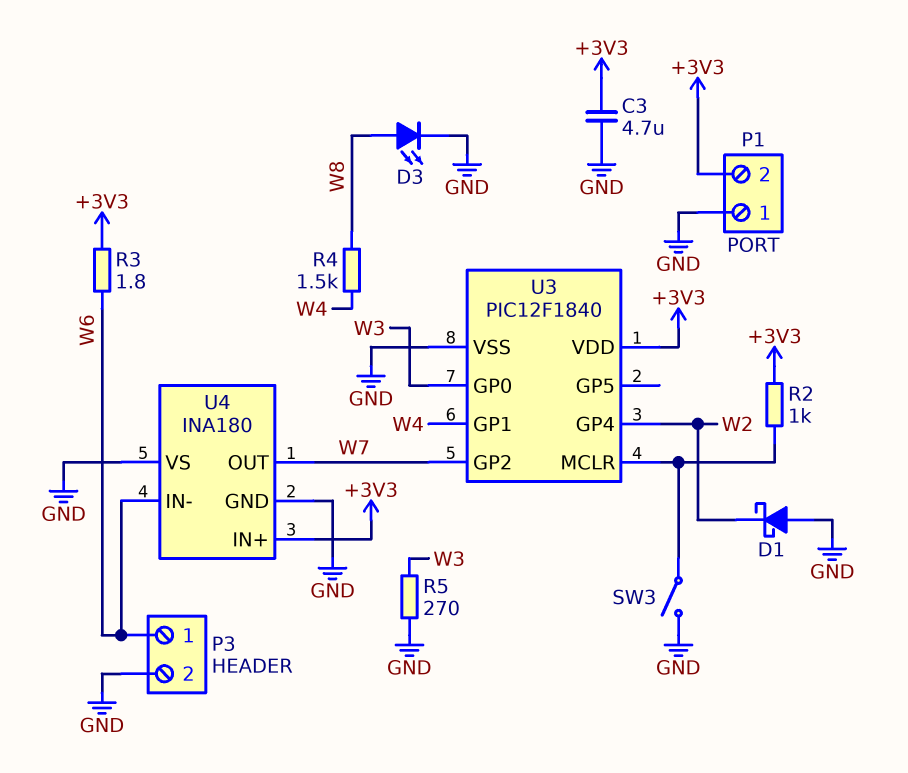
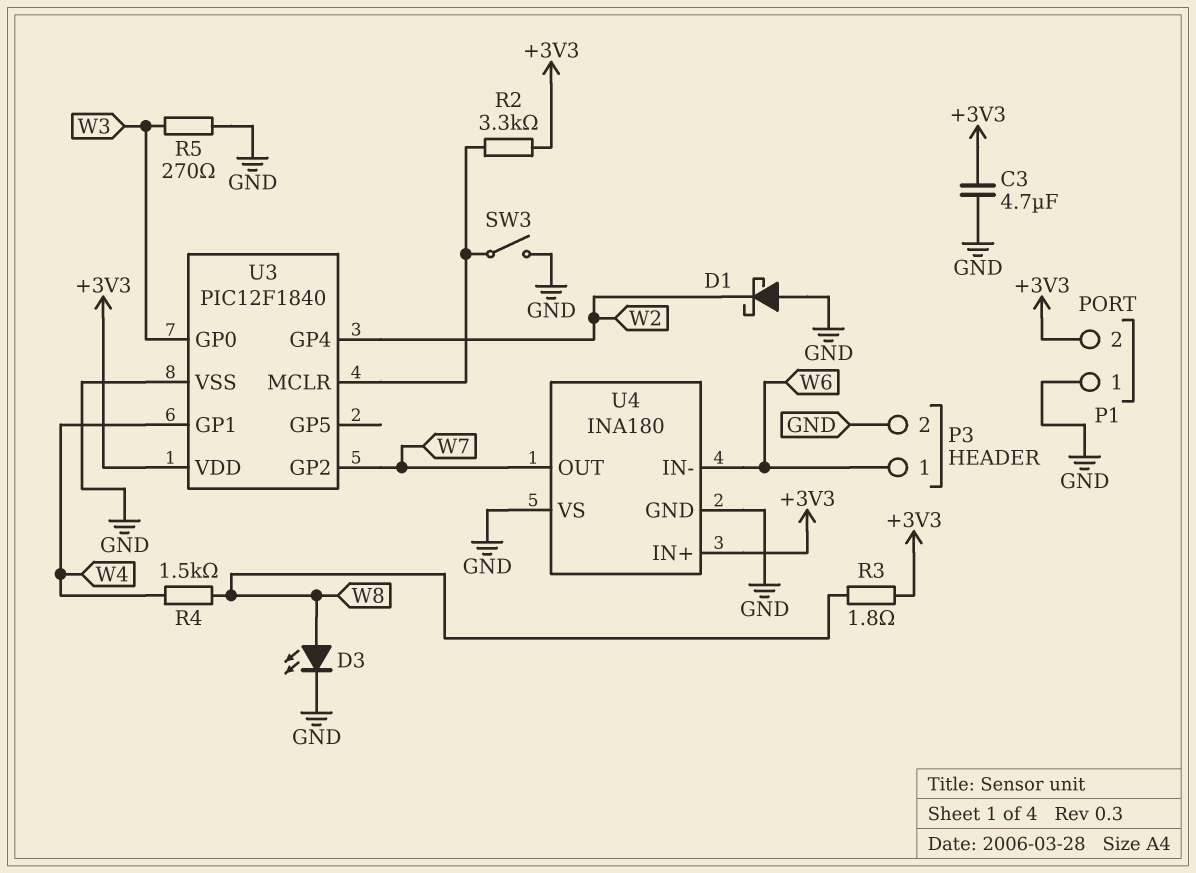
R2: 1k (+3V3, U3/MCLR) -> 3.3k (+3V3, U3/MCLR)
R3: 1.8 (+3V3, W6) -> 1.8 (+3V3, W8)

